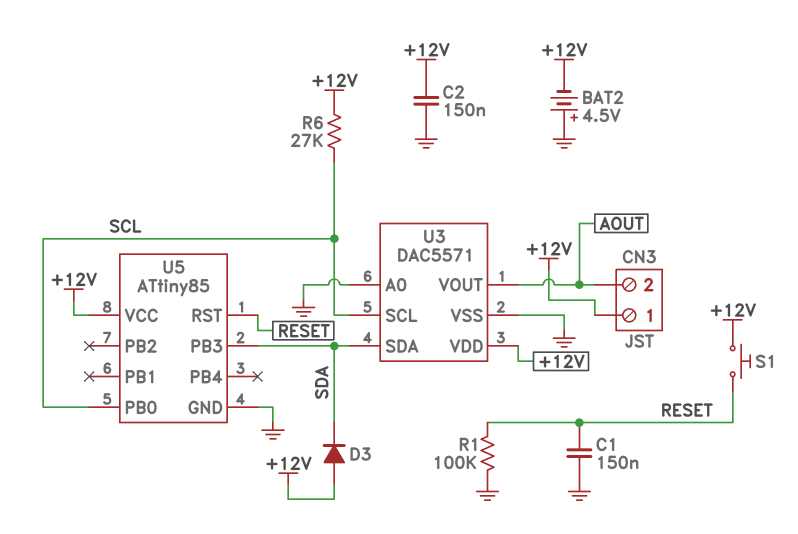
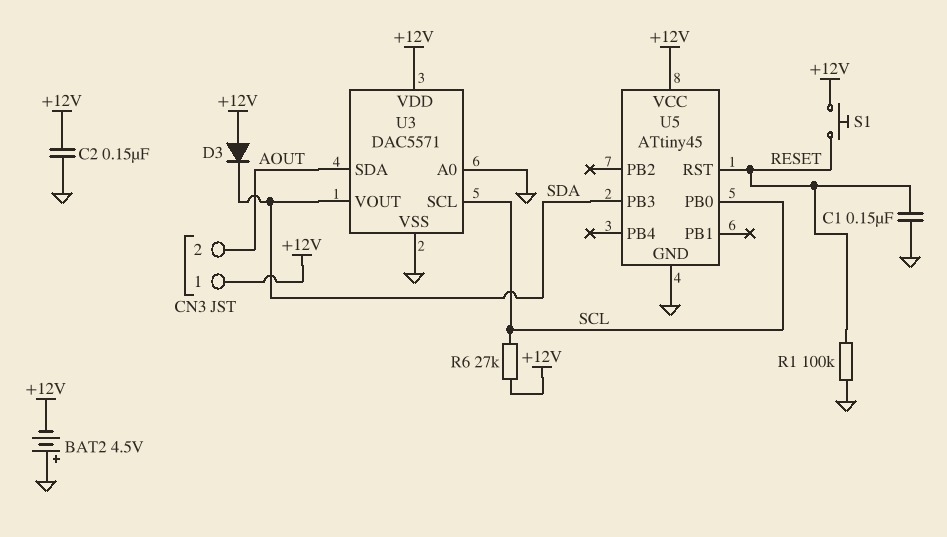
U3 pin SDA: SDA -> AOUT
U3 pin VOUT: AOUT -> SDA
U5: ATtiny85 -> ATtiny45

